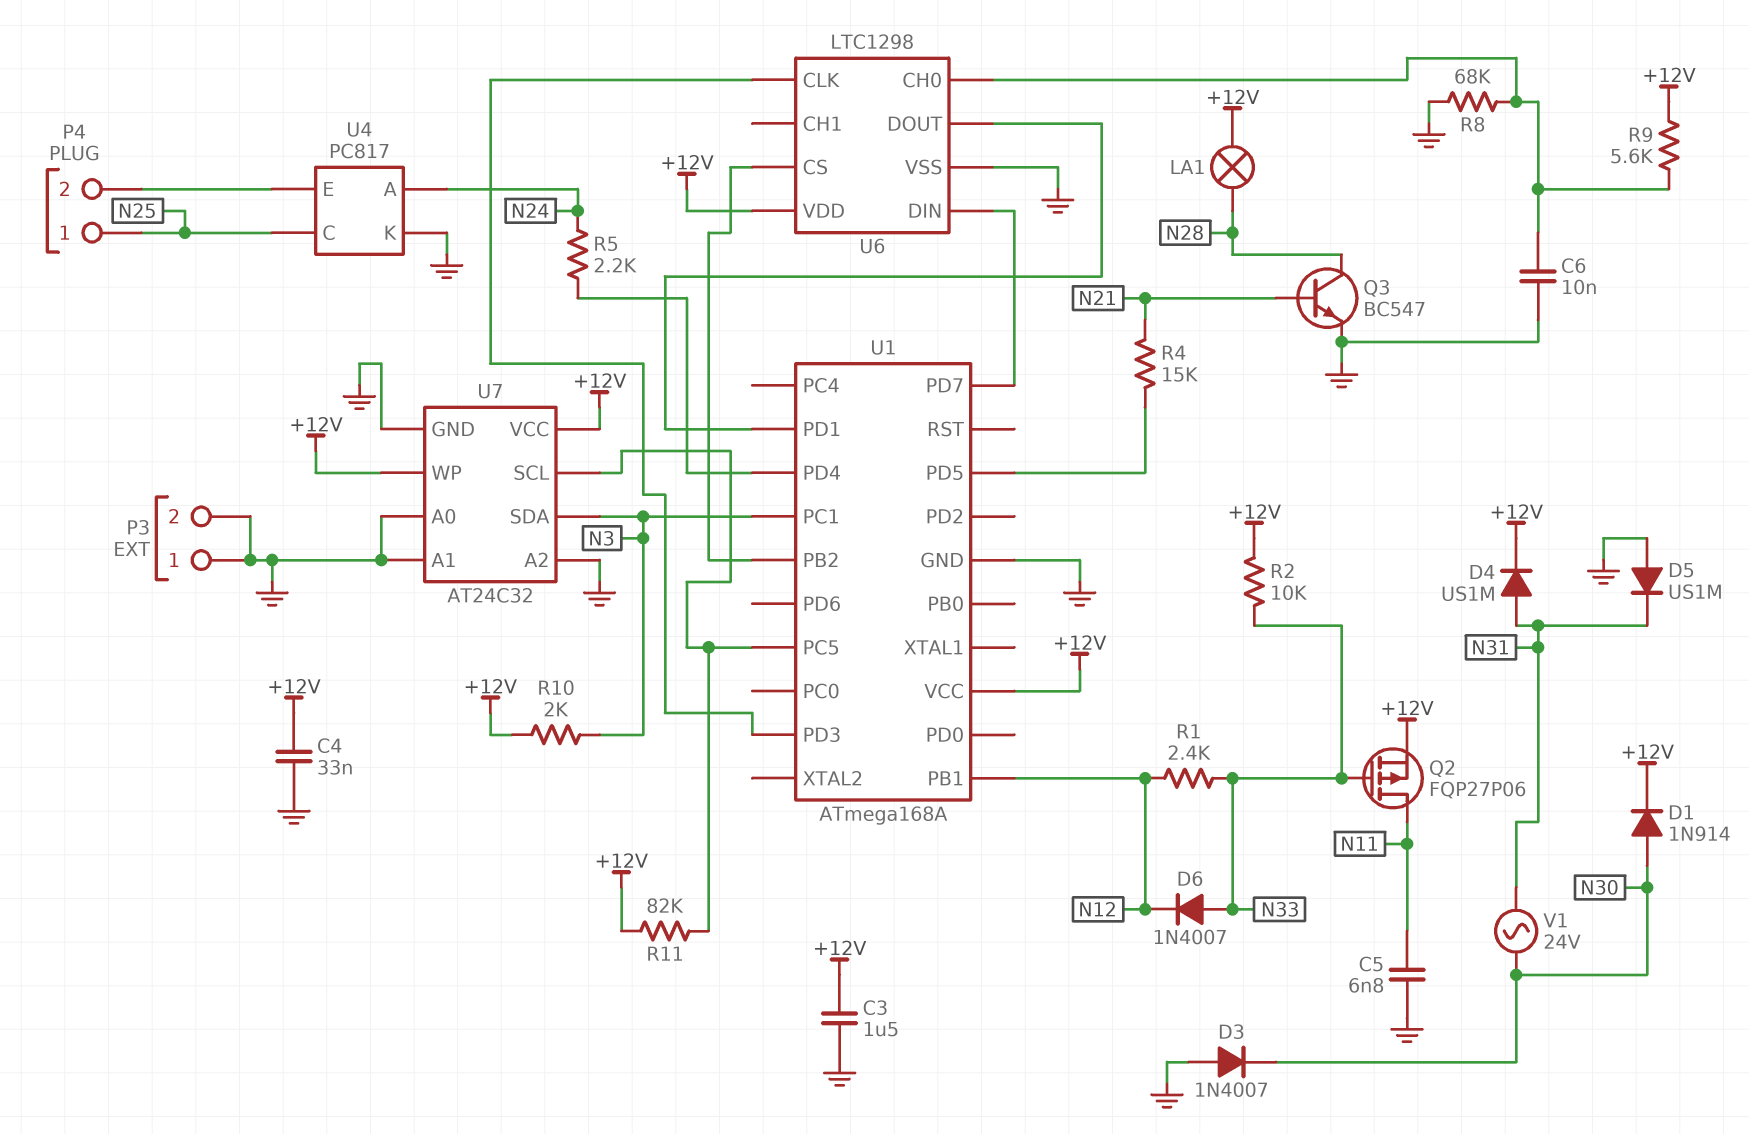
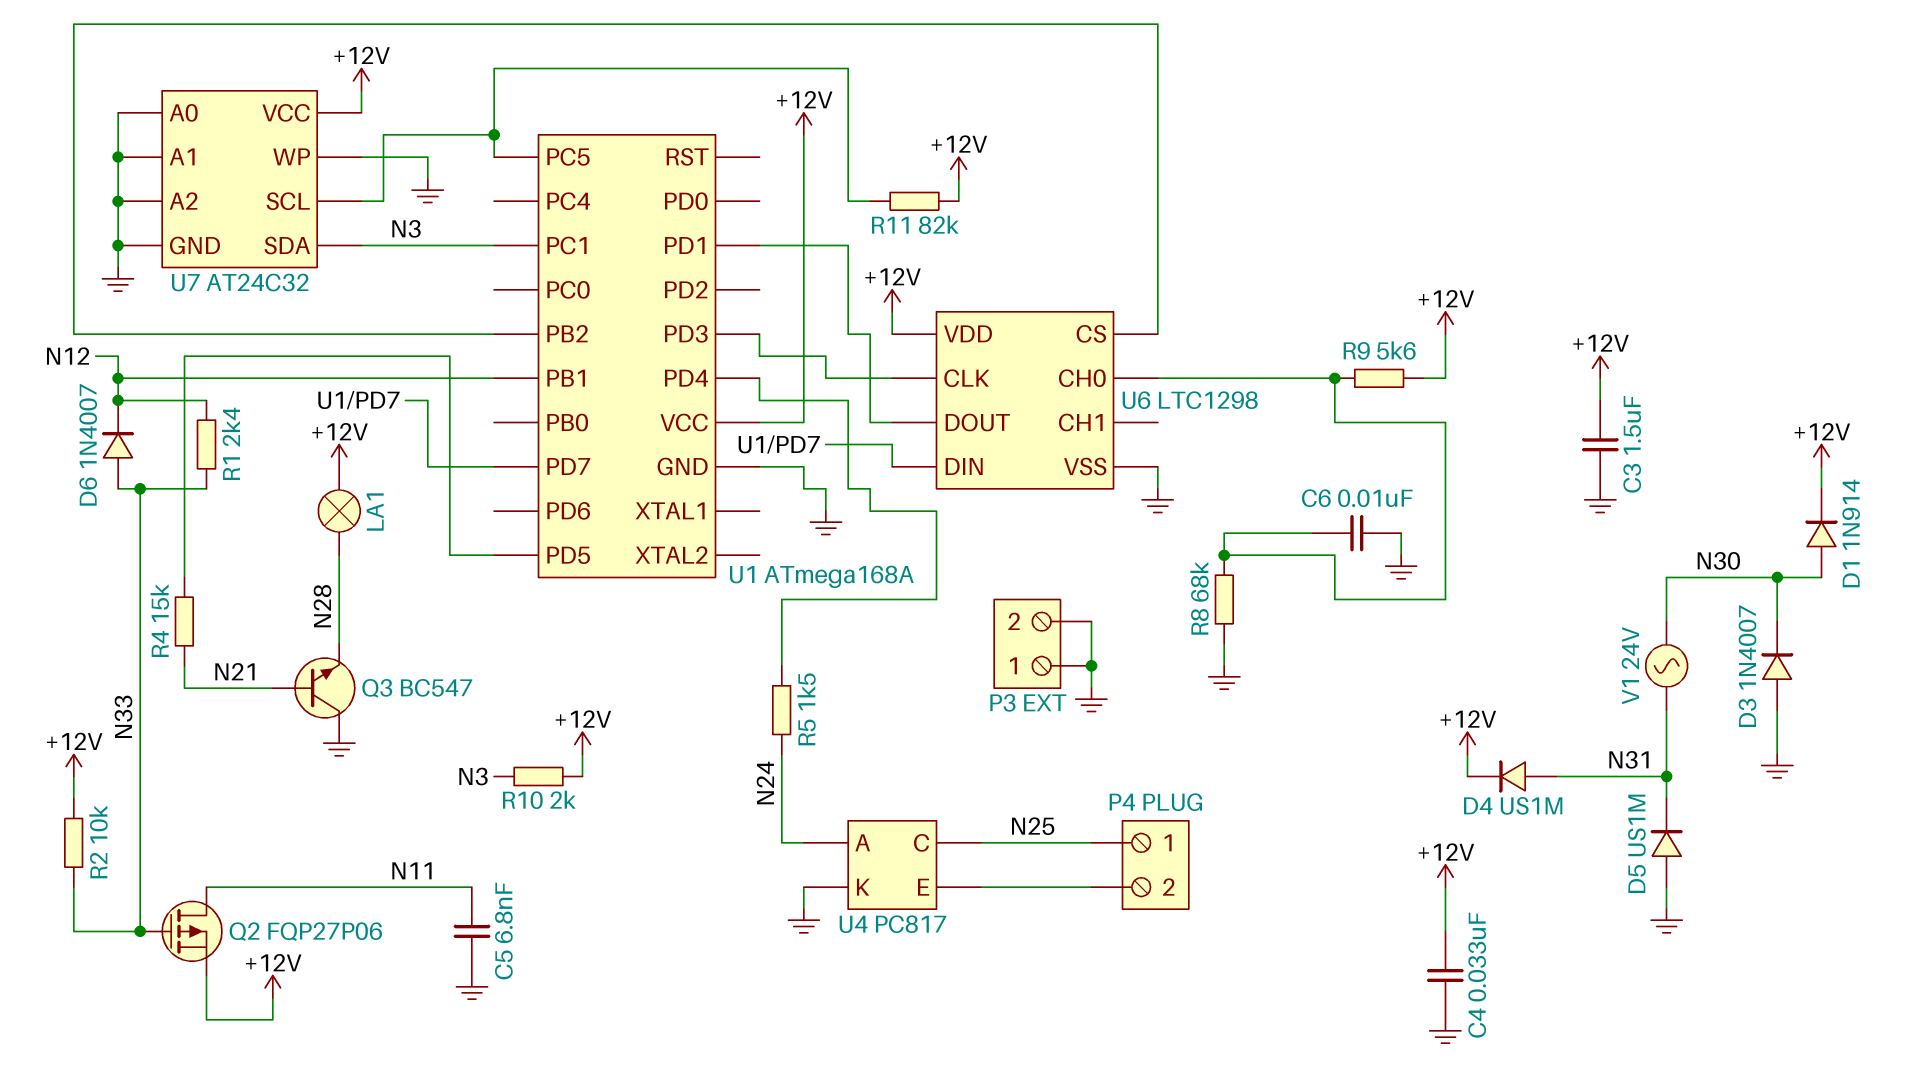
Q3: NPN BC547 (B N21, C N28, E GND) -> NPN BC547 (B N21, C GND, E N28)
R5: 2.2k (N24, U1/PD4) -> 1.5k (N24, U1/PD4)
U7 pin WP: +12V -> GND

